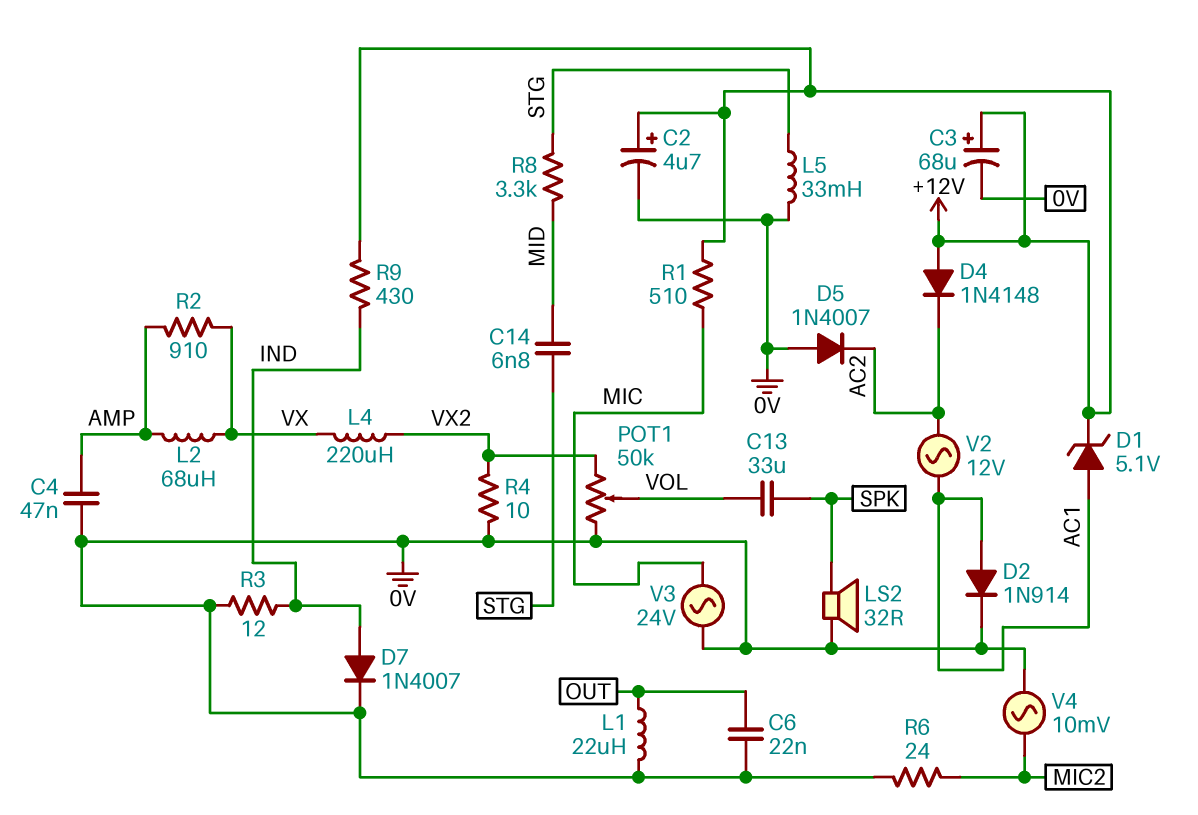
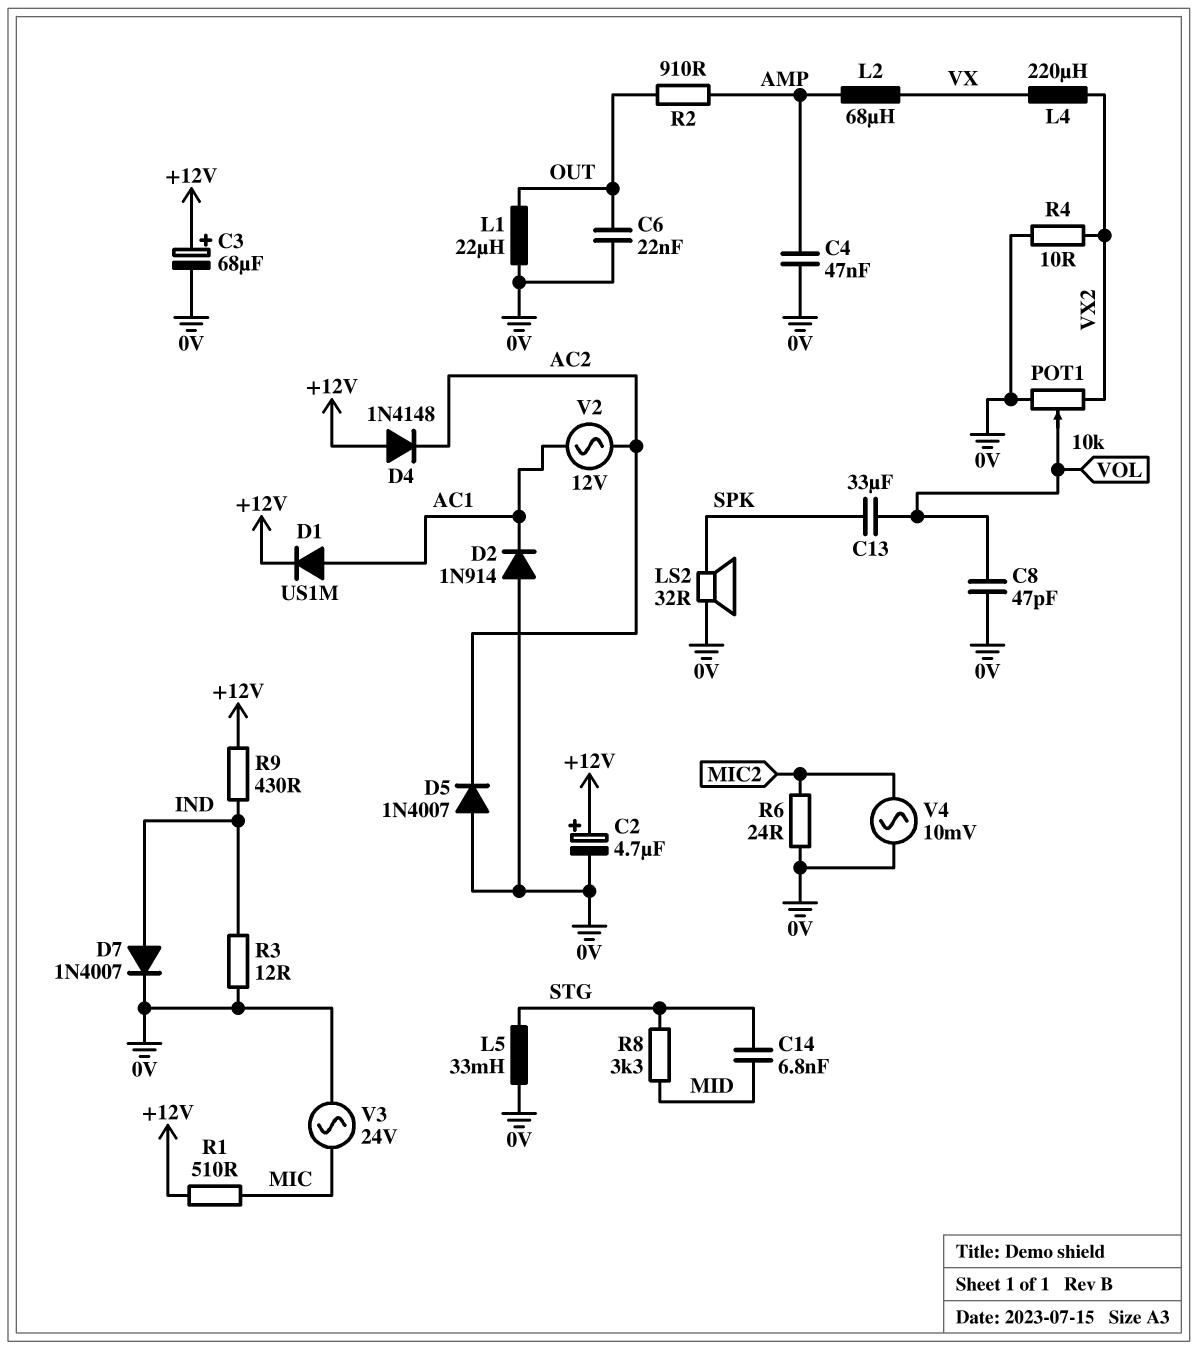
C8: none -> 47pF (0V, VOL)
D1: zener 5.1V (A AC1, K +12V) -> diode US1M (A AC1, K +12V)
D2: diode 1N914 (A AC1, K 0V) -> diode 1N914 (A 0V, K AC1)
POT1: 50k (0V, VX2, wiper VOL) -> 10k (0V, VX2, wiper VOL)
R2: 910 (AMP, VX) -> 910 (AMP, OUT)

